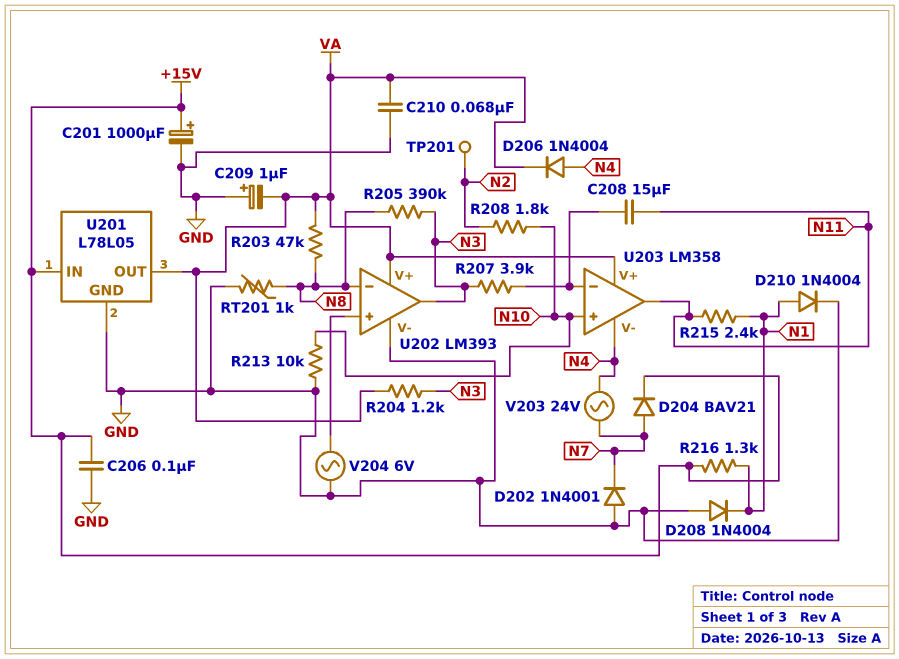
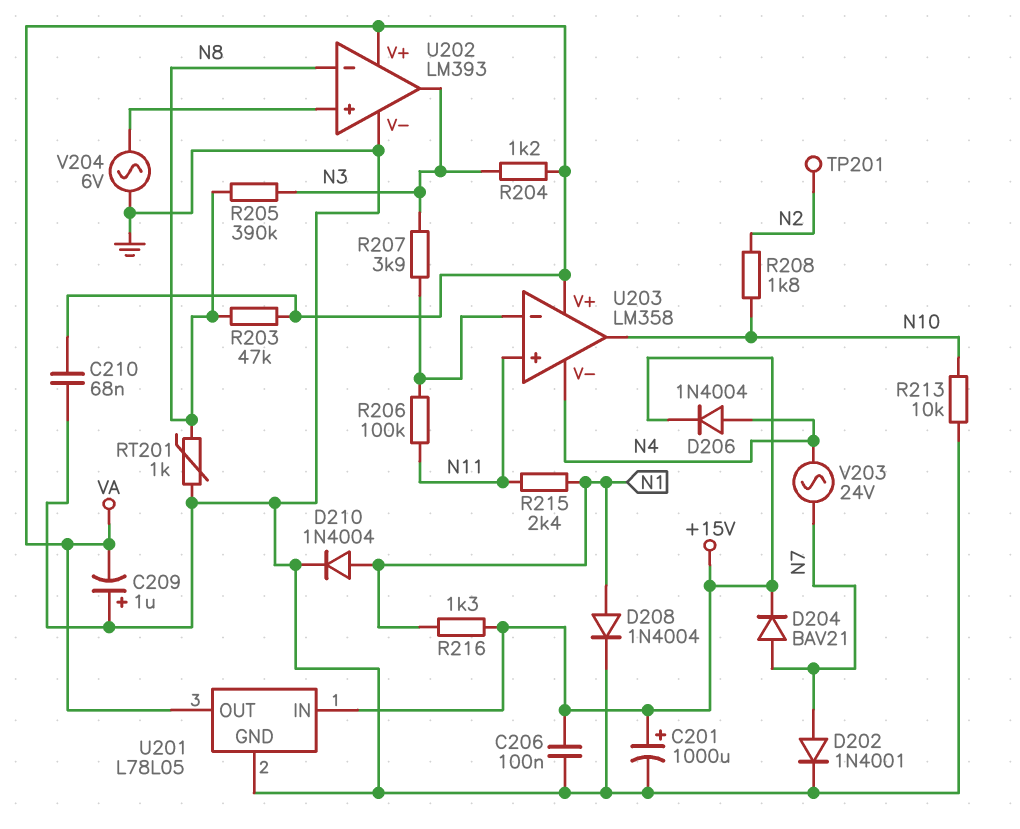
C208: 15uF (N11, U203/in-) -> none
D202: diode 1N4001 (A GND, K N7) -> diode 1N4001 (A N7, K GND)
D206: diode 1N4004 (A N4, K VA) -> diode 1N4004 (A N4, K +15V)
D208: diode 1N4004 (A GND, K N1) -> diode 1N4004 (A N1, K GND)
R206: none -> 100k (N11, U203/in-)
U203 pin in+: N10 -> N11
U203 pin out: N11 -> N10

